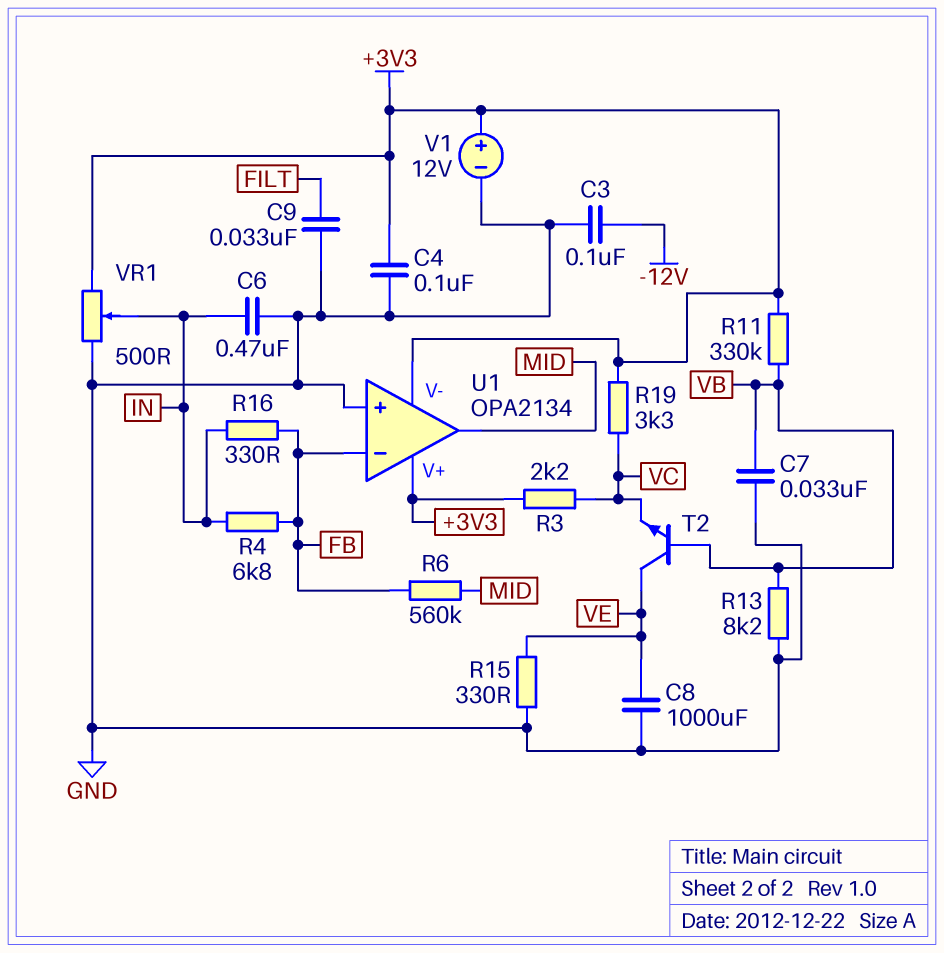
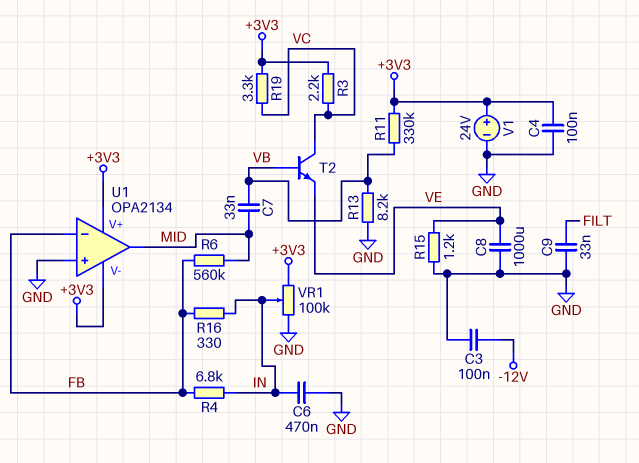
C7: 33nF (GND, VB) -> 33nF (MID, VB)
R15: 330 (GND, VE) -> 1.2k (GND, VE)
T2: NPN (B VB, C VE, E VC) -> NPN (B VB, C VC, E VE)
V1: 12V (plus +3V3, minus GND) -> 24V (plus +3V3, minus GND)
VR1: 500 (+3V3, GND, wiper IN) -> 100k (+3V3, GND, wiper IN)

